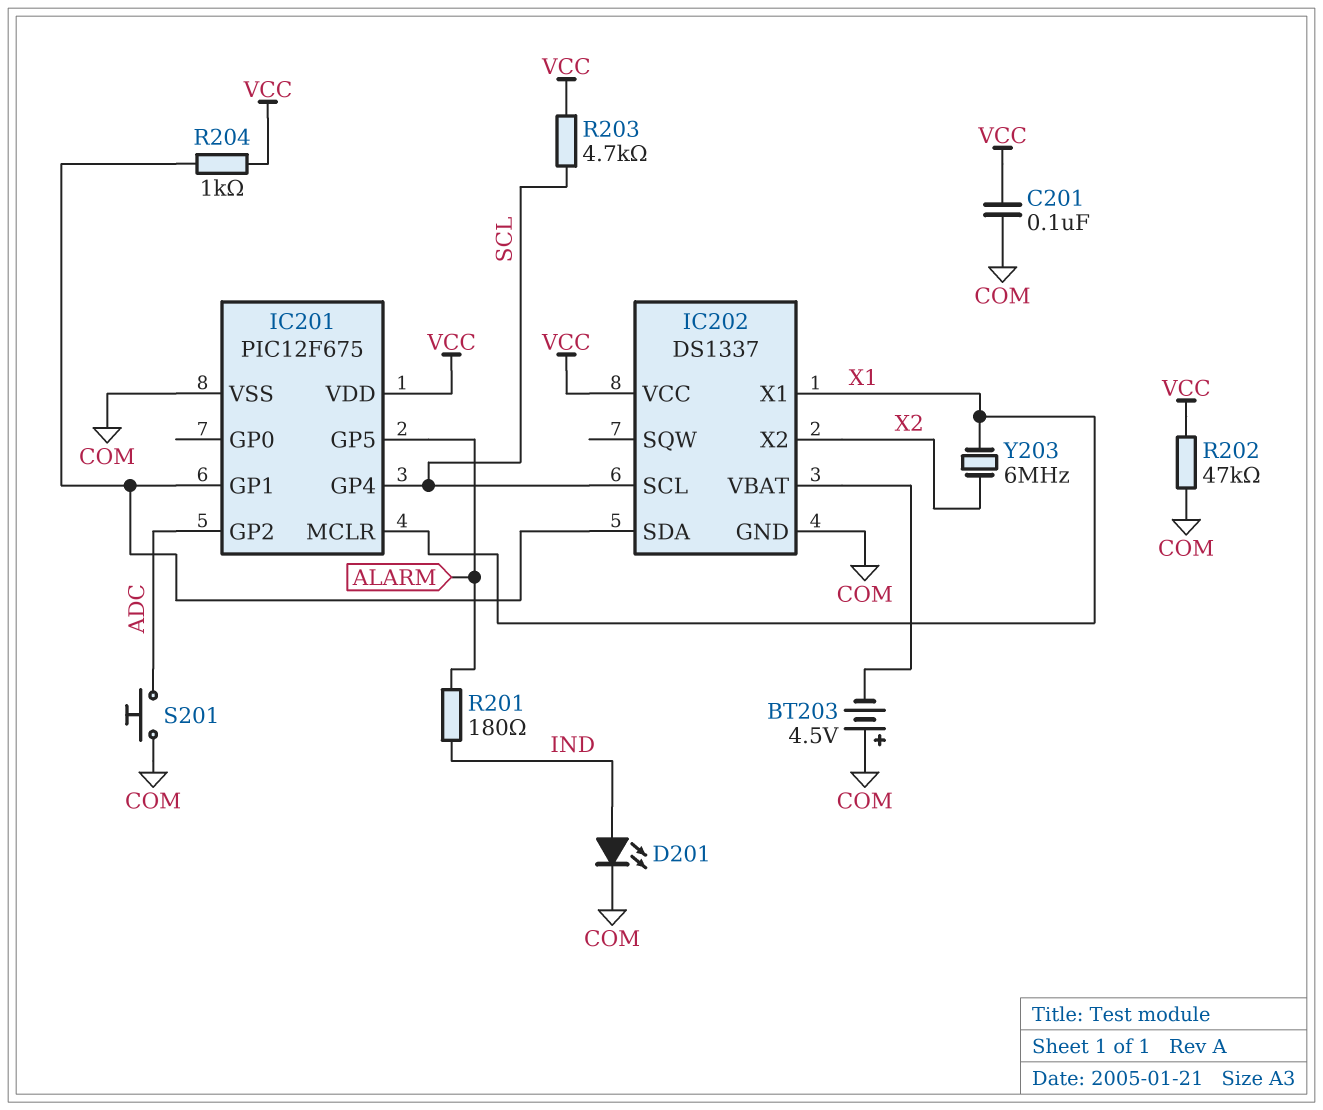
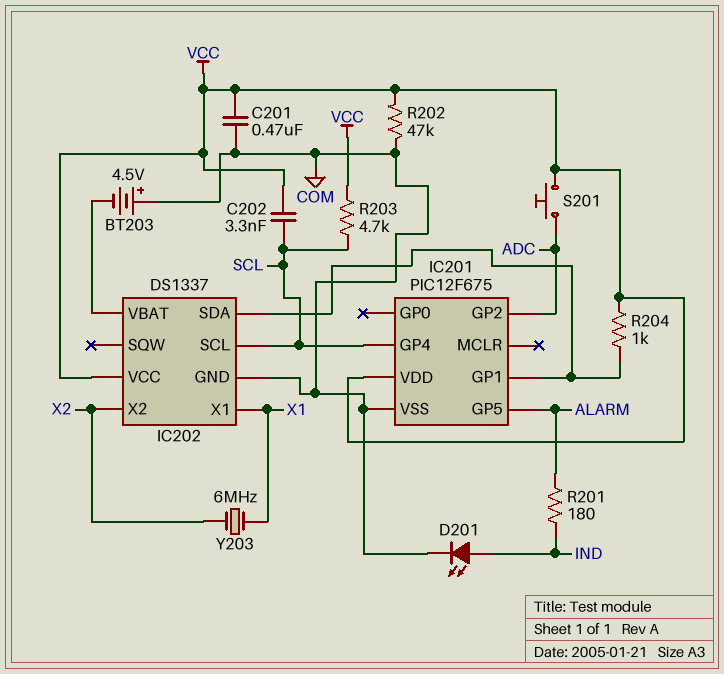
C201: 100nF (COM, VCC) -> 470nF (COM, VCC)
C202: none -> 3.3nF (SCL, VCC)
IC201 pin MCLR: X1 -> none
S201: button (ADC, COM) -> button (ADC, VCC)

